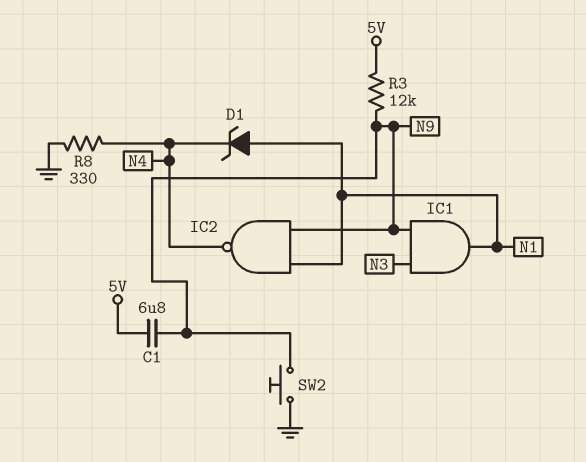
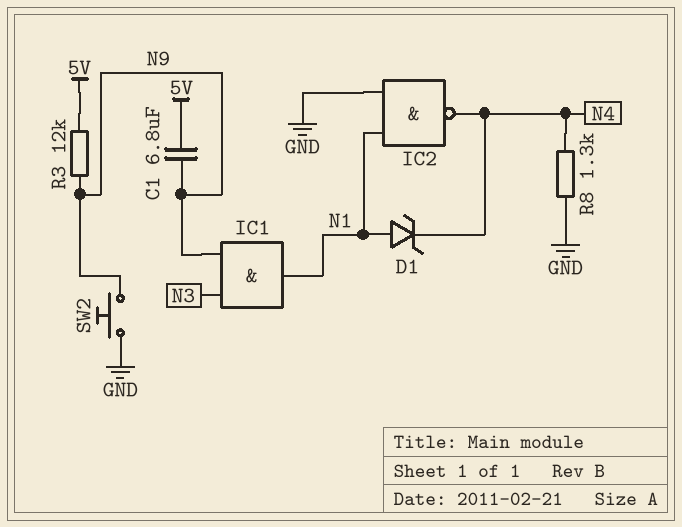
IC2: NAND (in N1, in N9, out N4) -> NAND (in GND, in N1, out N4)
R8: 330 (GND, N4) -> 1.3k (GND, N4)

